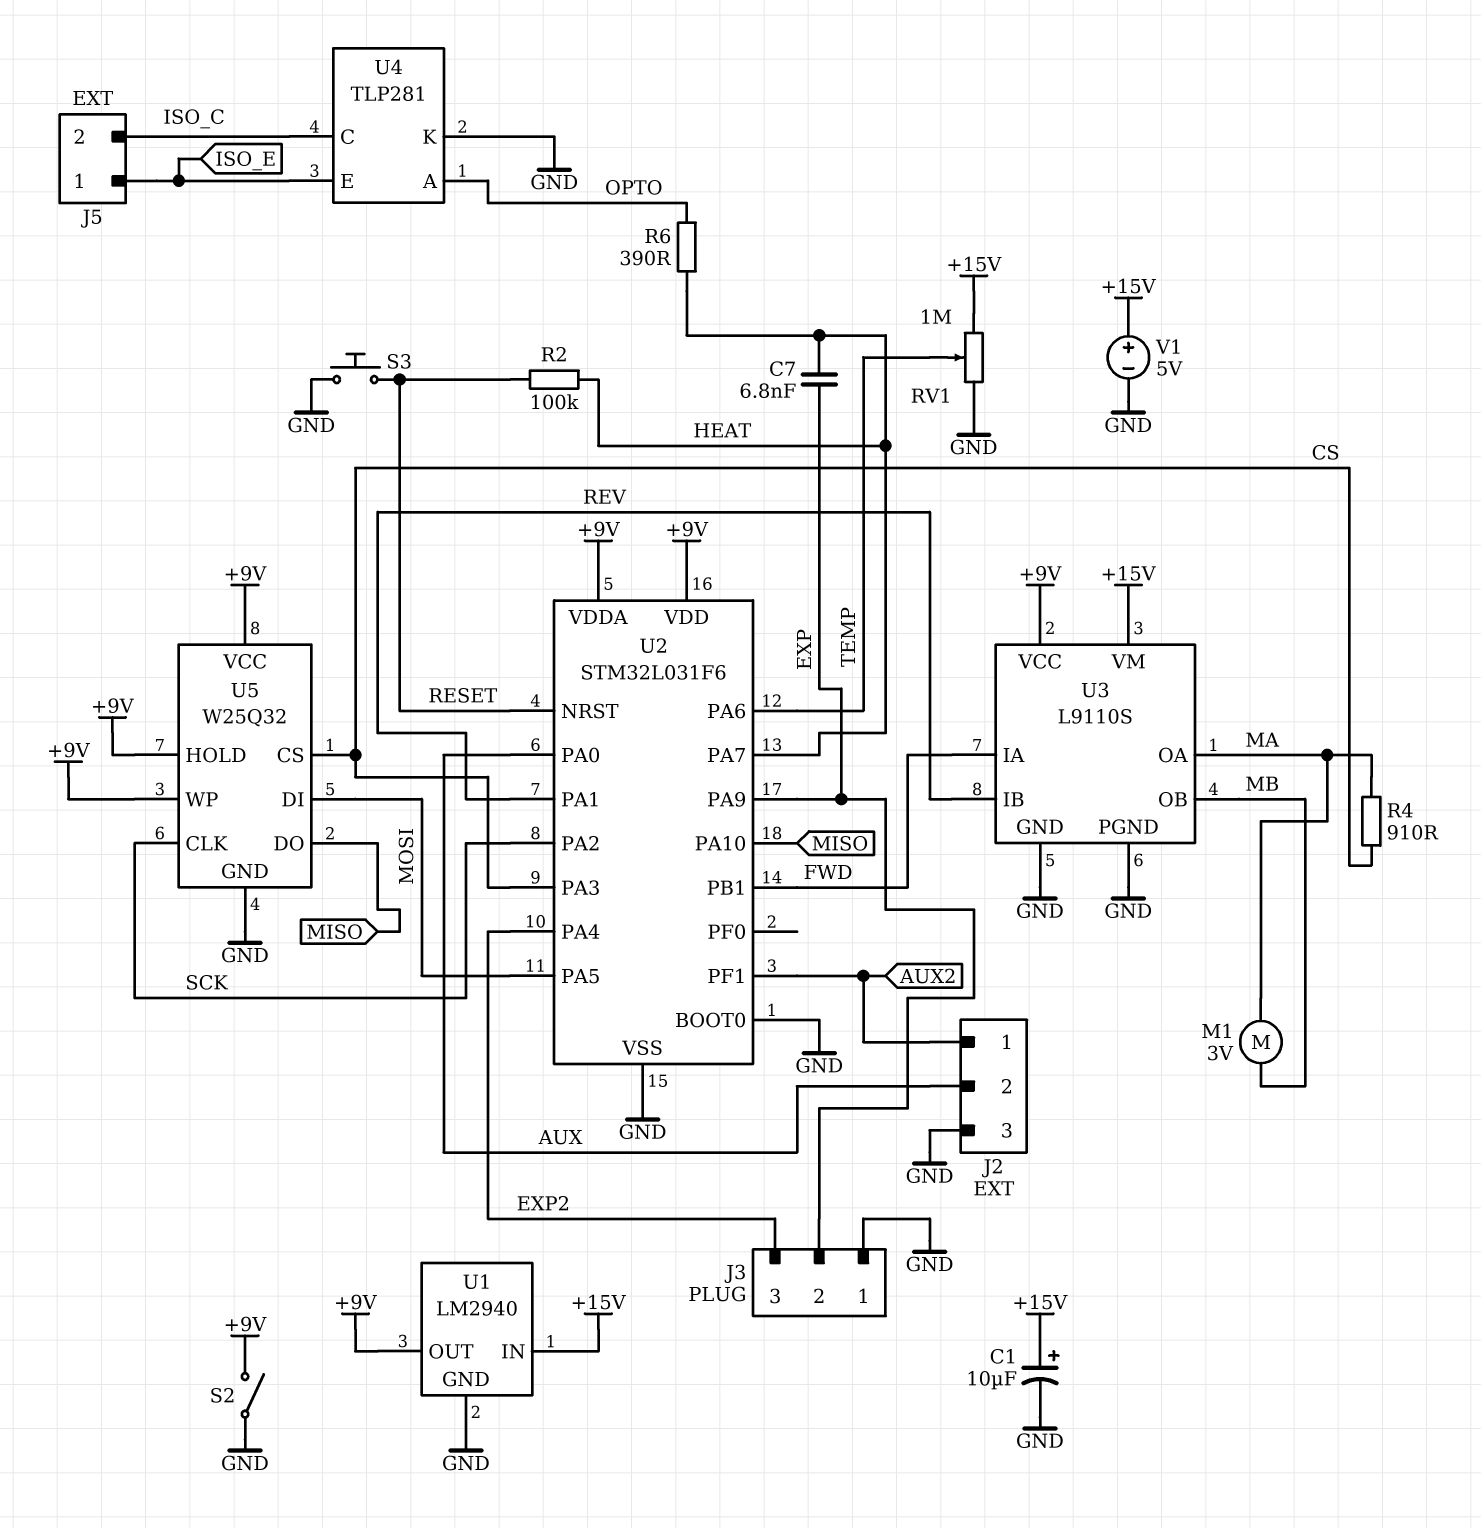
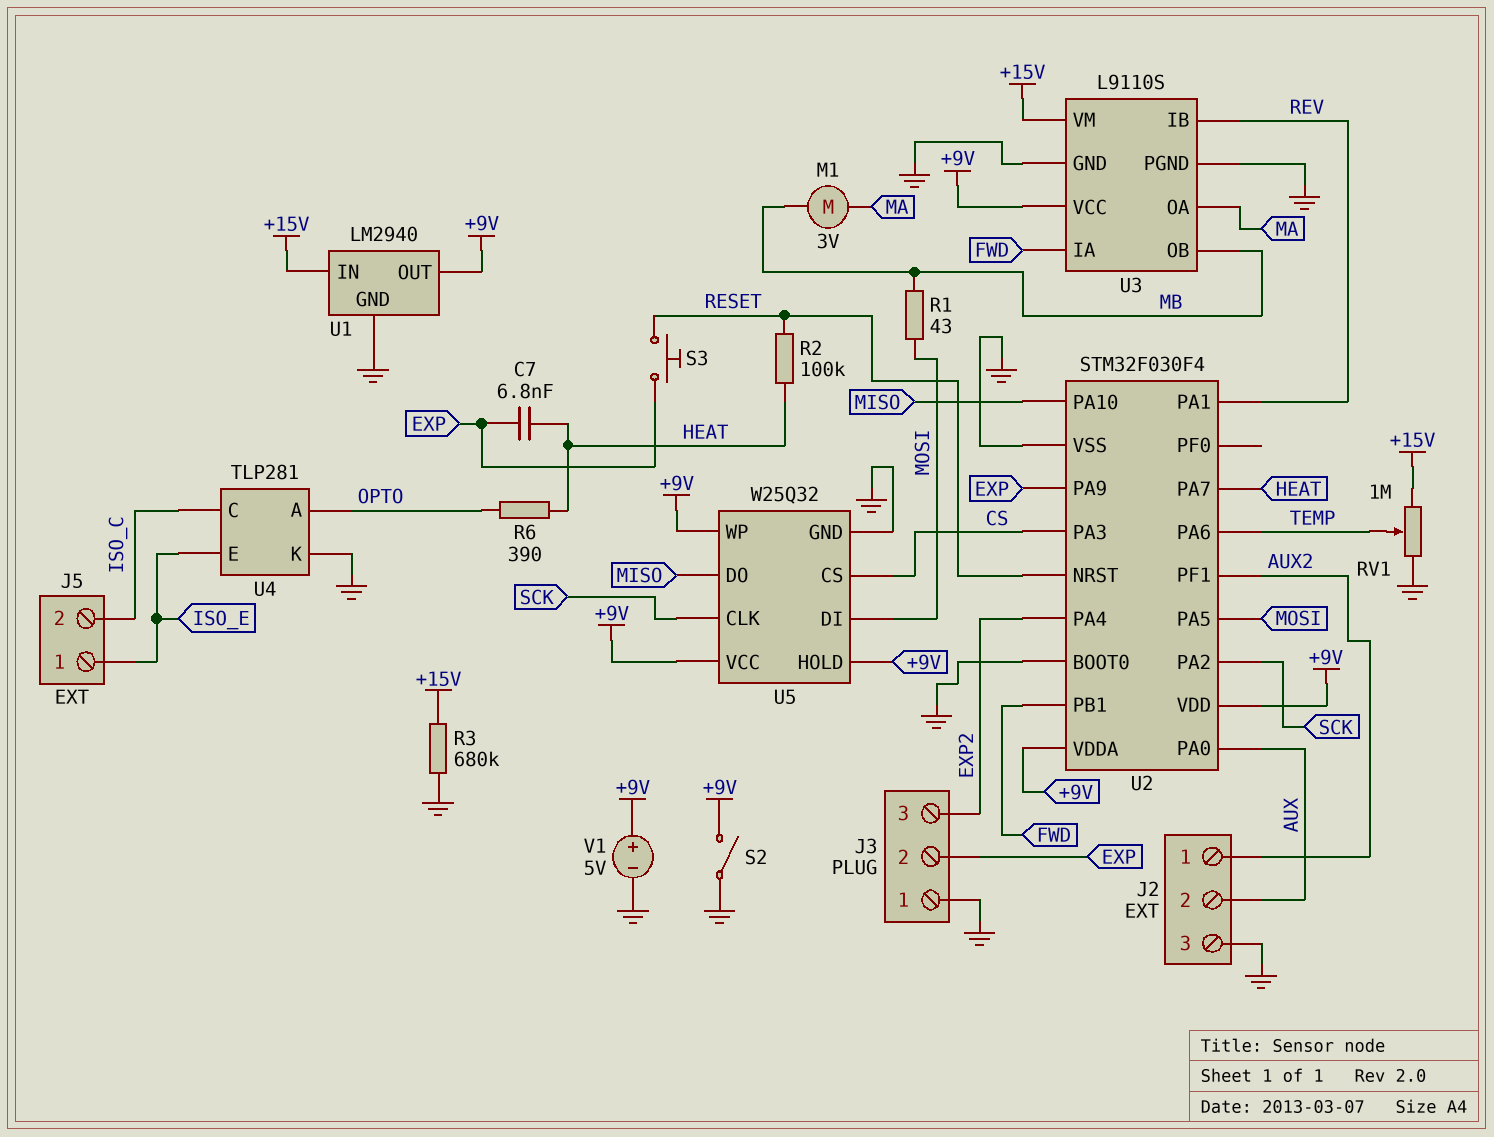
C1: 10uF (plus +15V, minus GND) -> none
R1: none -> 43 (MB, MOSI)
R3: none -> 680k (+15V, GND)
R4: 910 (CS, MA) -> none
S3: button (GND, RESET) -> button (EXP, RESET)
U2: STM32L031F6 -> STM32F030F4
V1: 5V (plus +15V, minus GND) -> 5V (plus +9V, minus GND)

